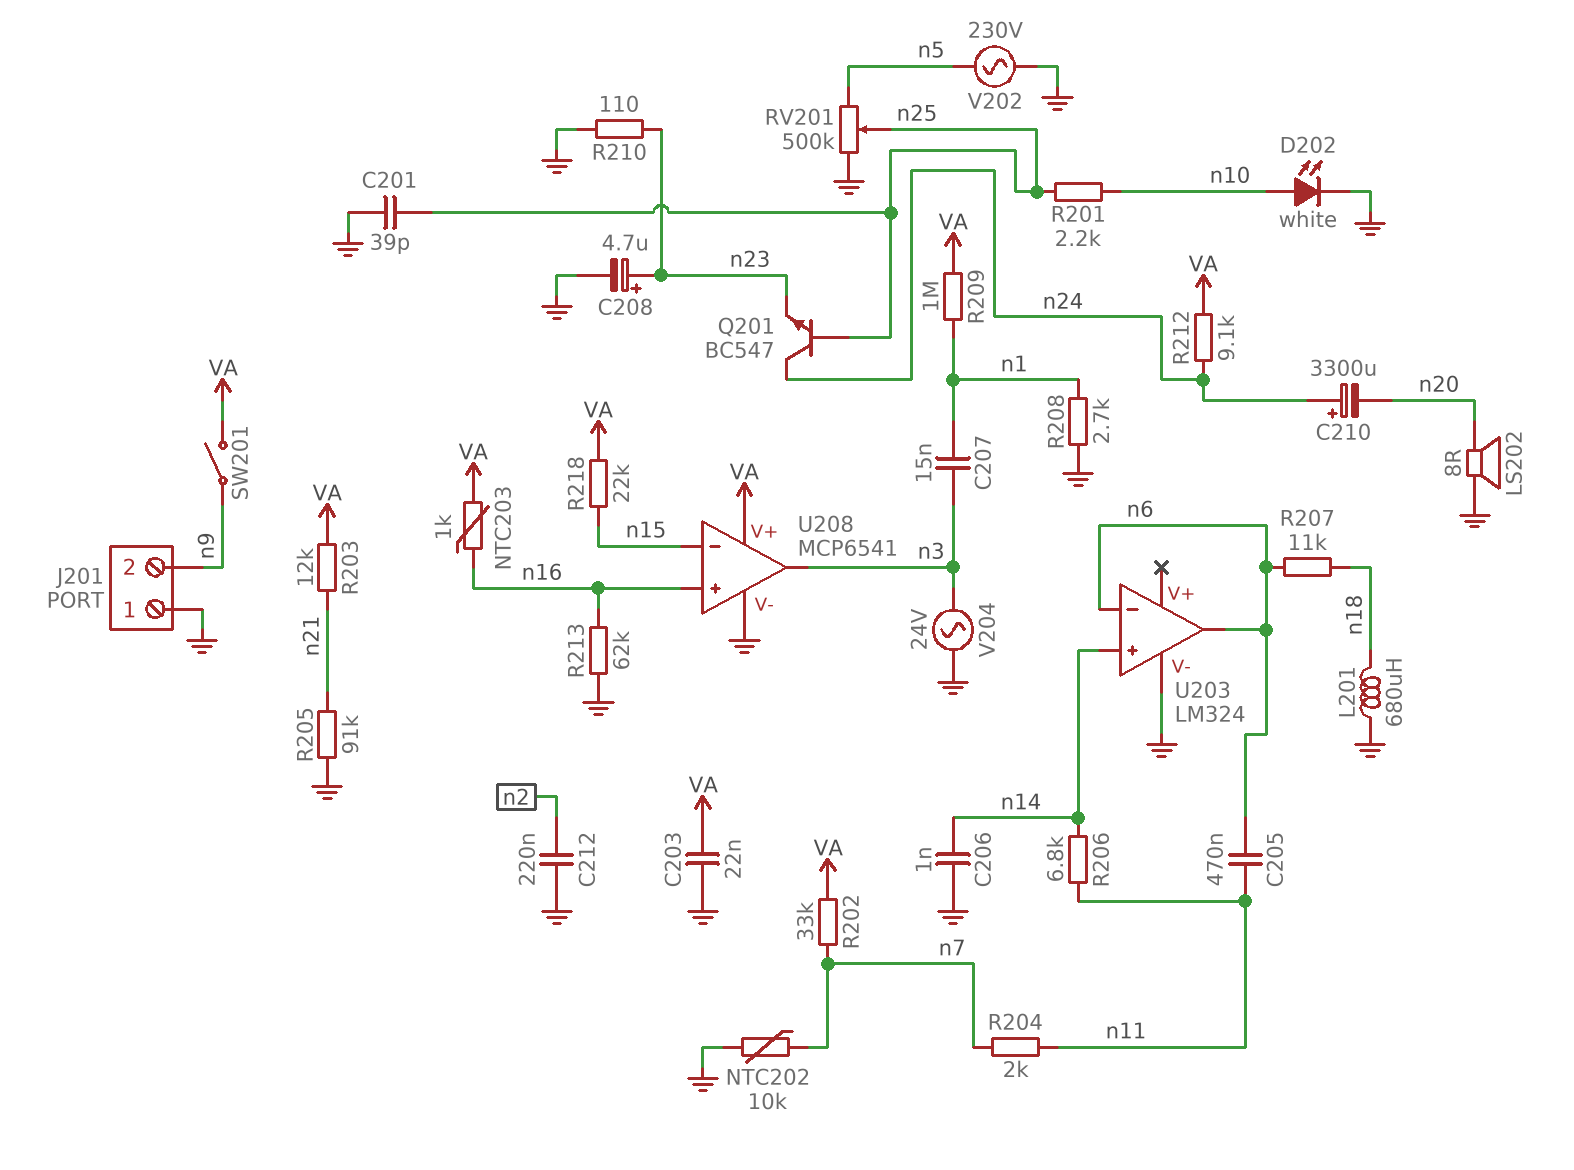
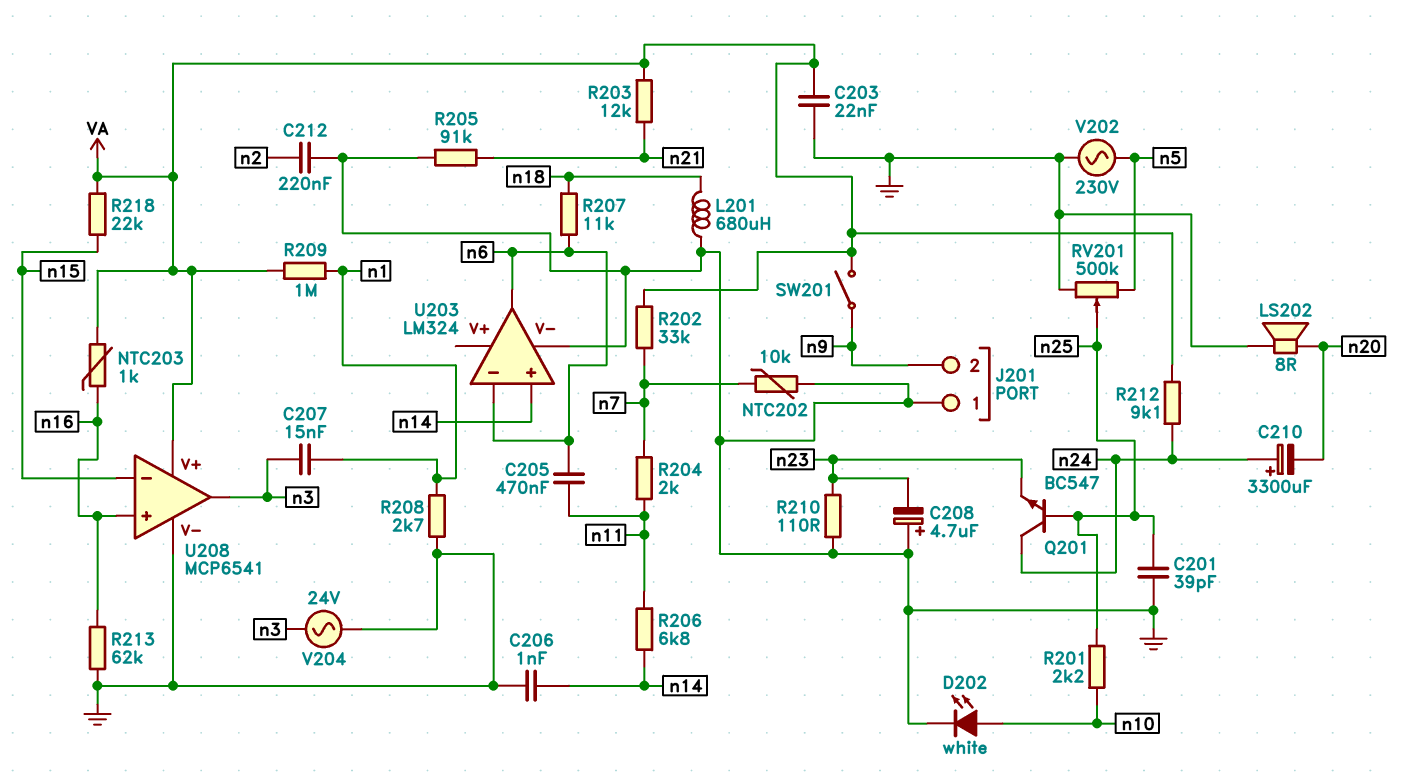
C208: 4.7uF (plus n23, minus GND) -> 4.7uF (plus GND, minus n23)

